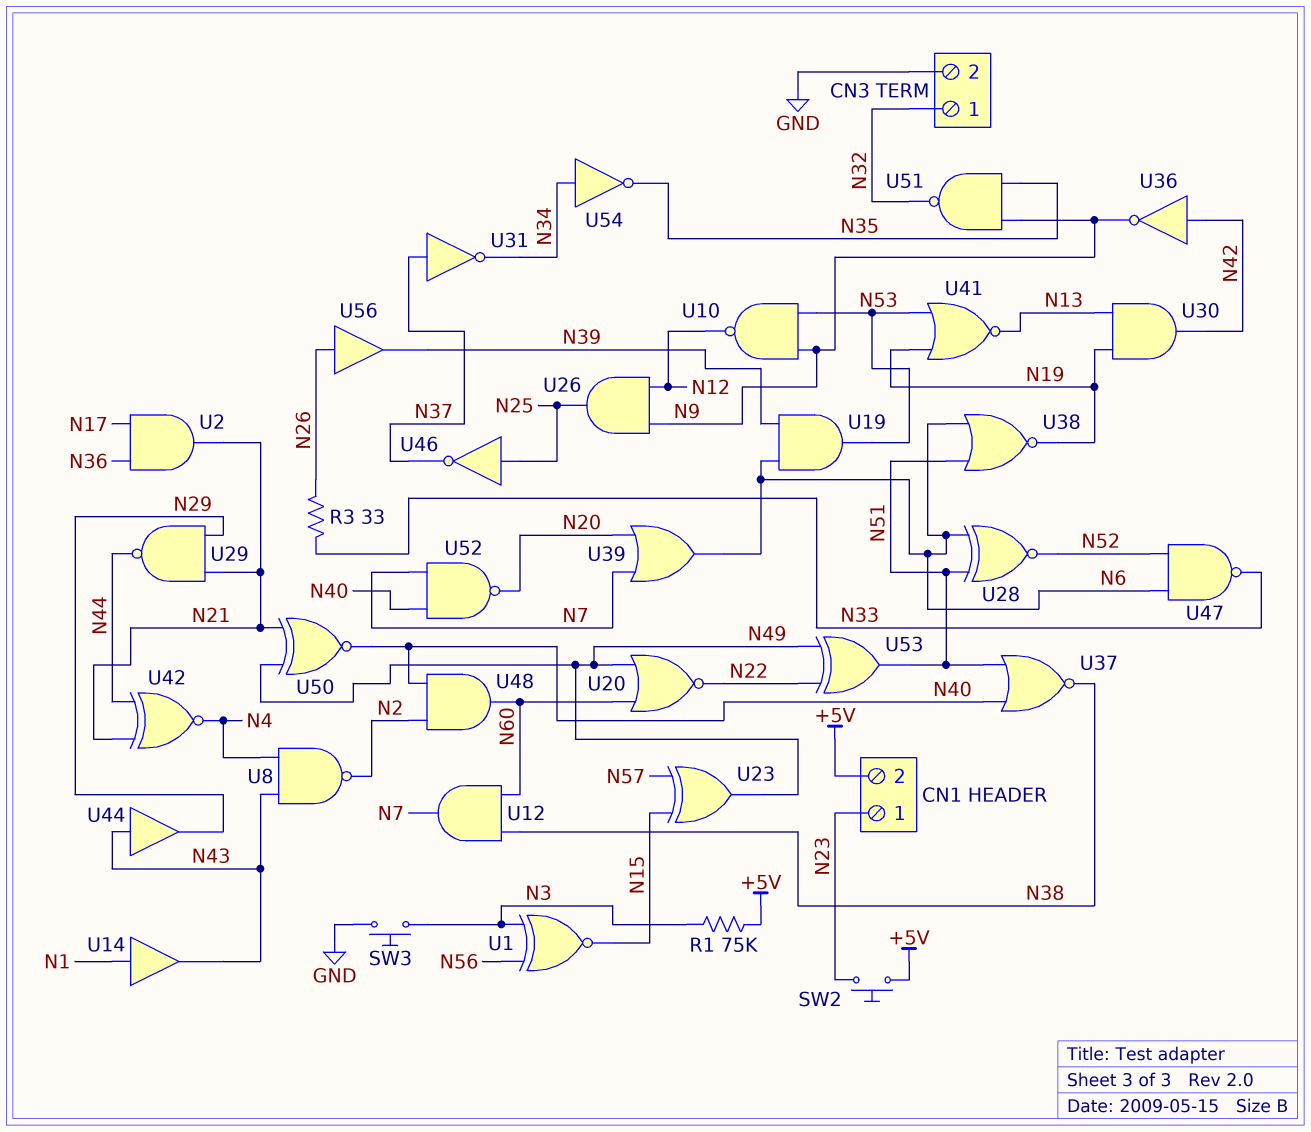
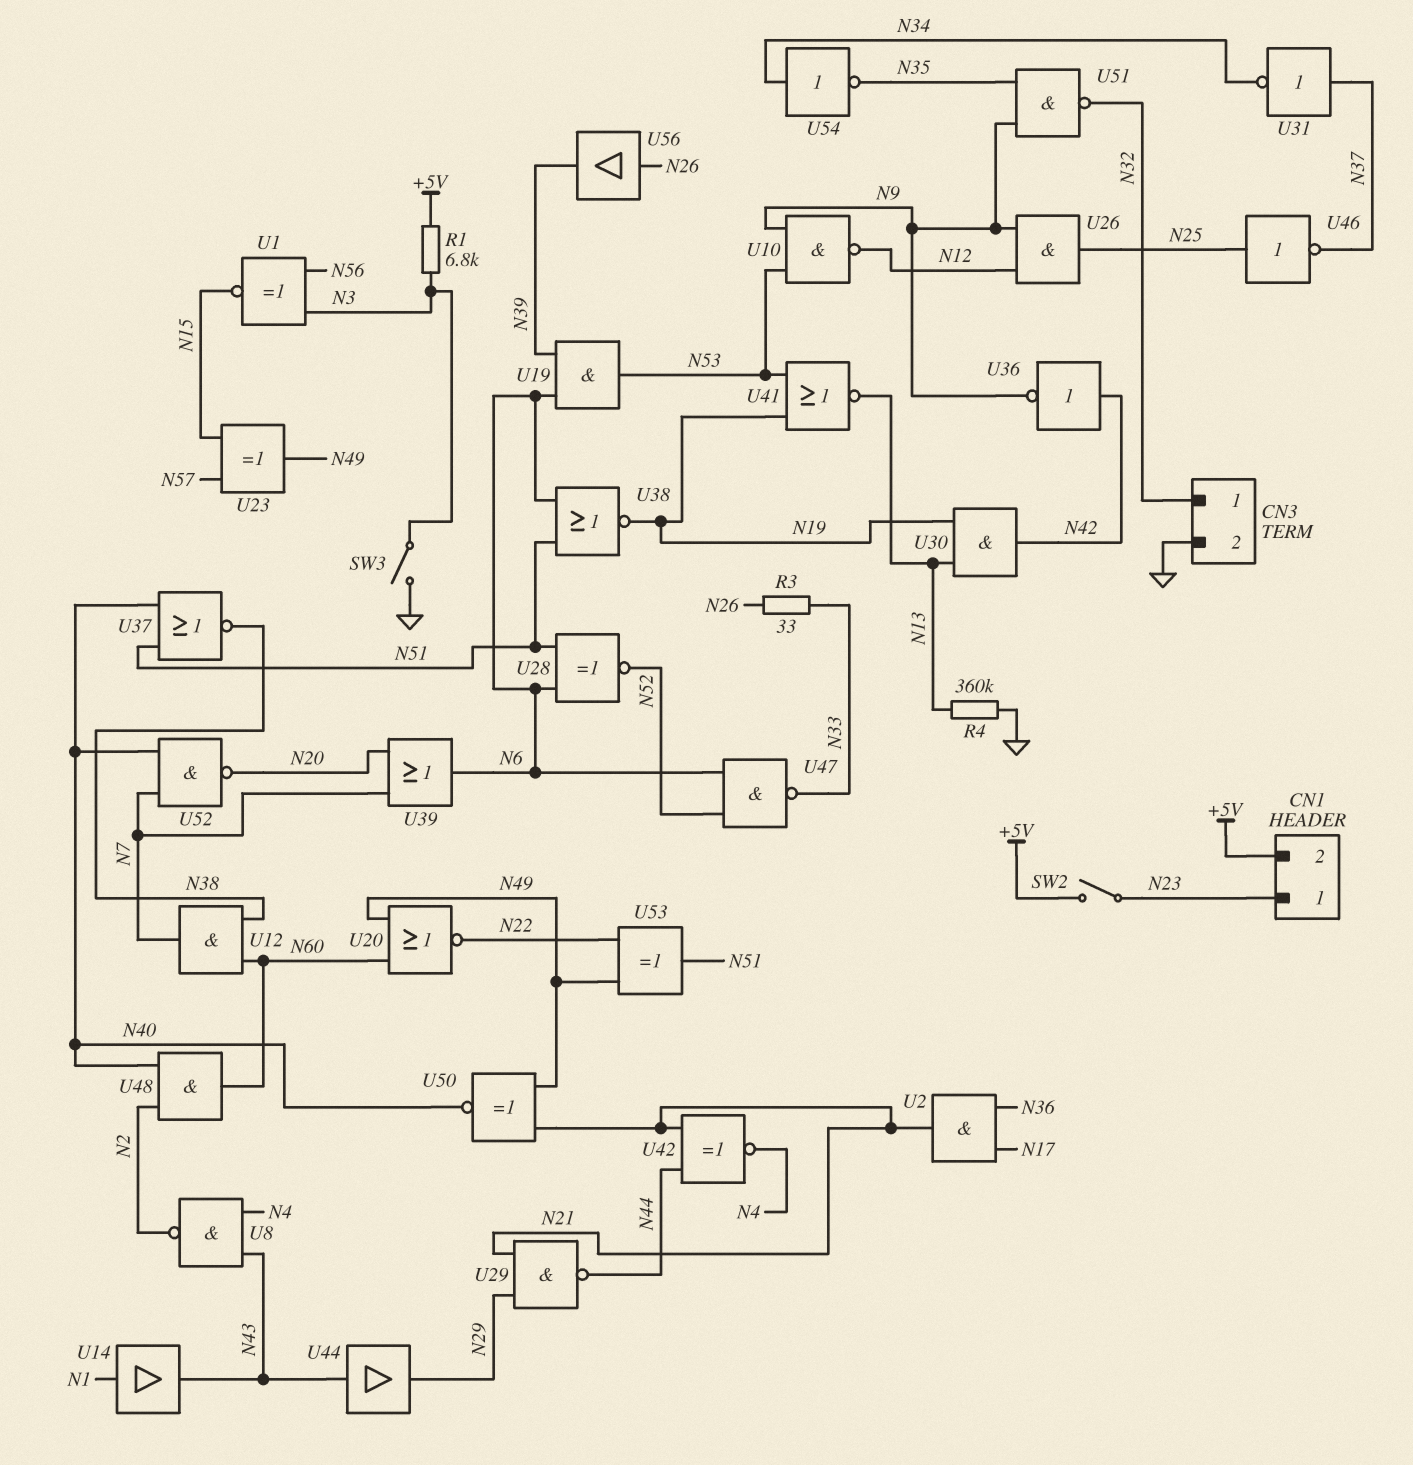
R1: 75k (+5V, N3) -> 6.8k (+5V, N3)
R4: none -> 360k (GND, N13)
SW2: button (+5V, N23) -> switch (+5V, N23)
SW3: button (GND, N3) -> switch (GND, N3)

